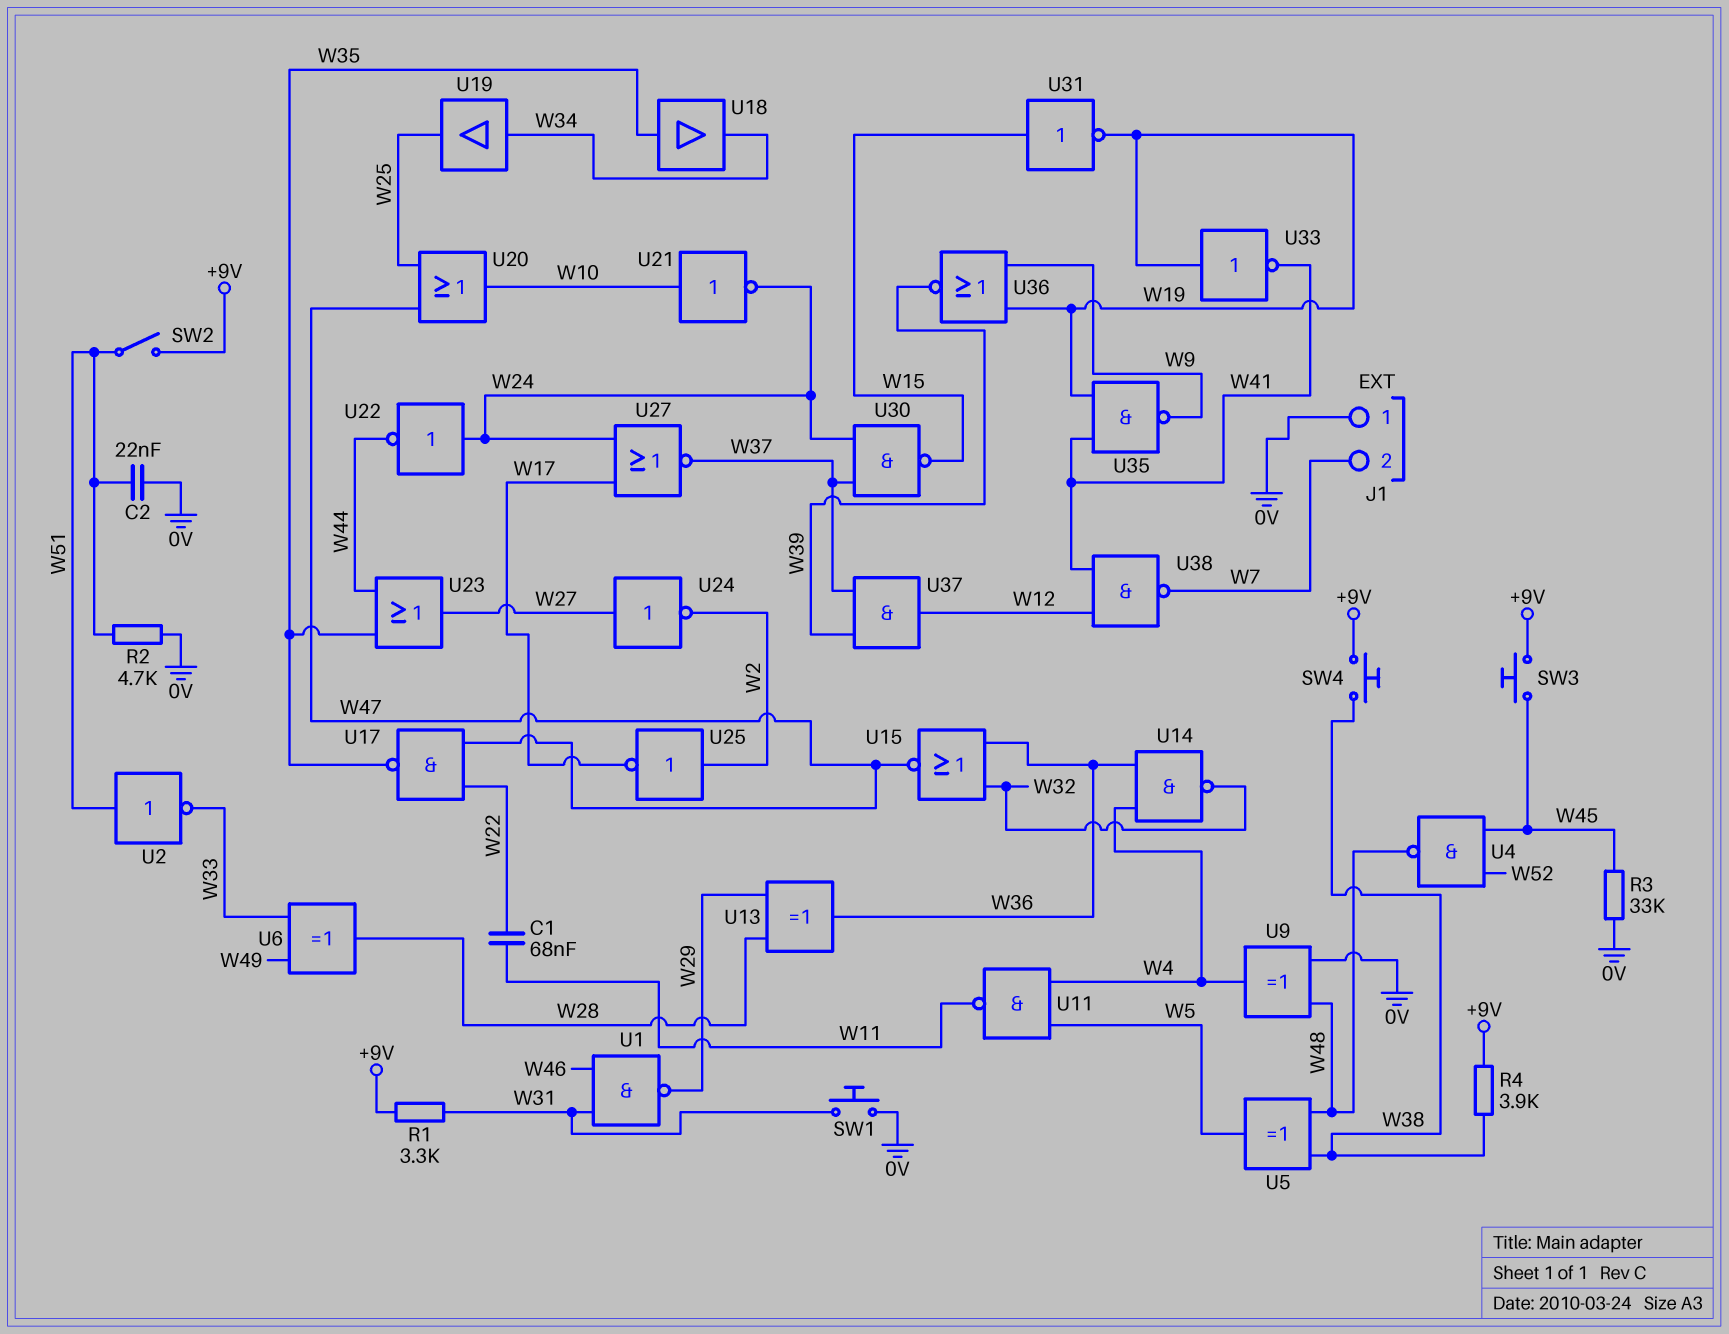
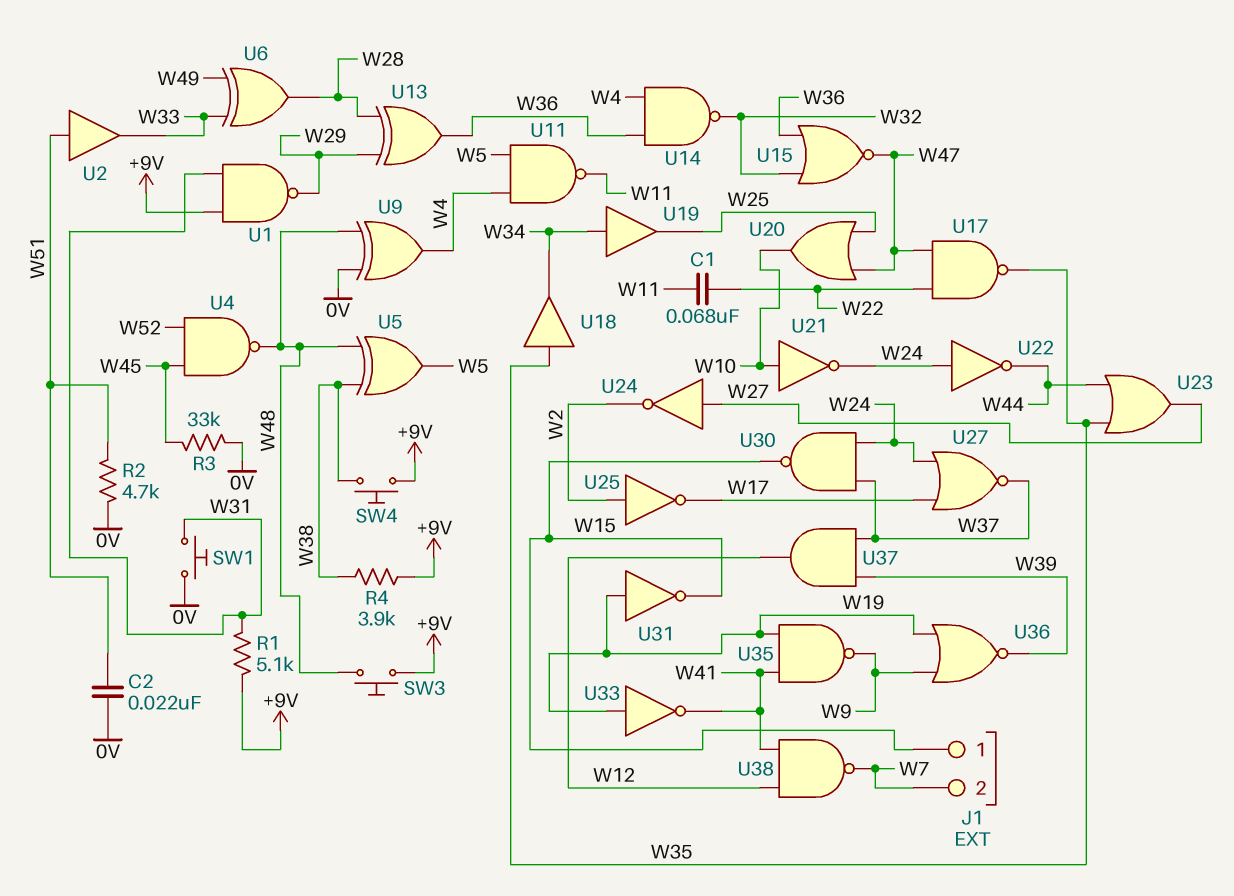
J1 pin 1: 0V -> W15
R1: 3.3k (+9V, W31) -> 5.1k (+9V, W31)
SW2: switch (+9V, W51) -> none
SW3: button (+9V, W45) -> button (+9V, W48)
U1: NAND (in W31, in W46, out W29) -> NAND (in +9V, in W31, out W29)
U2: NOT (in W51, out W33) -> buffer (in W51, out W33)
U31: NOT (in W15, out W19) -> NOT (in W19, out W15)

